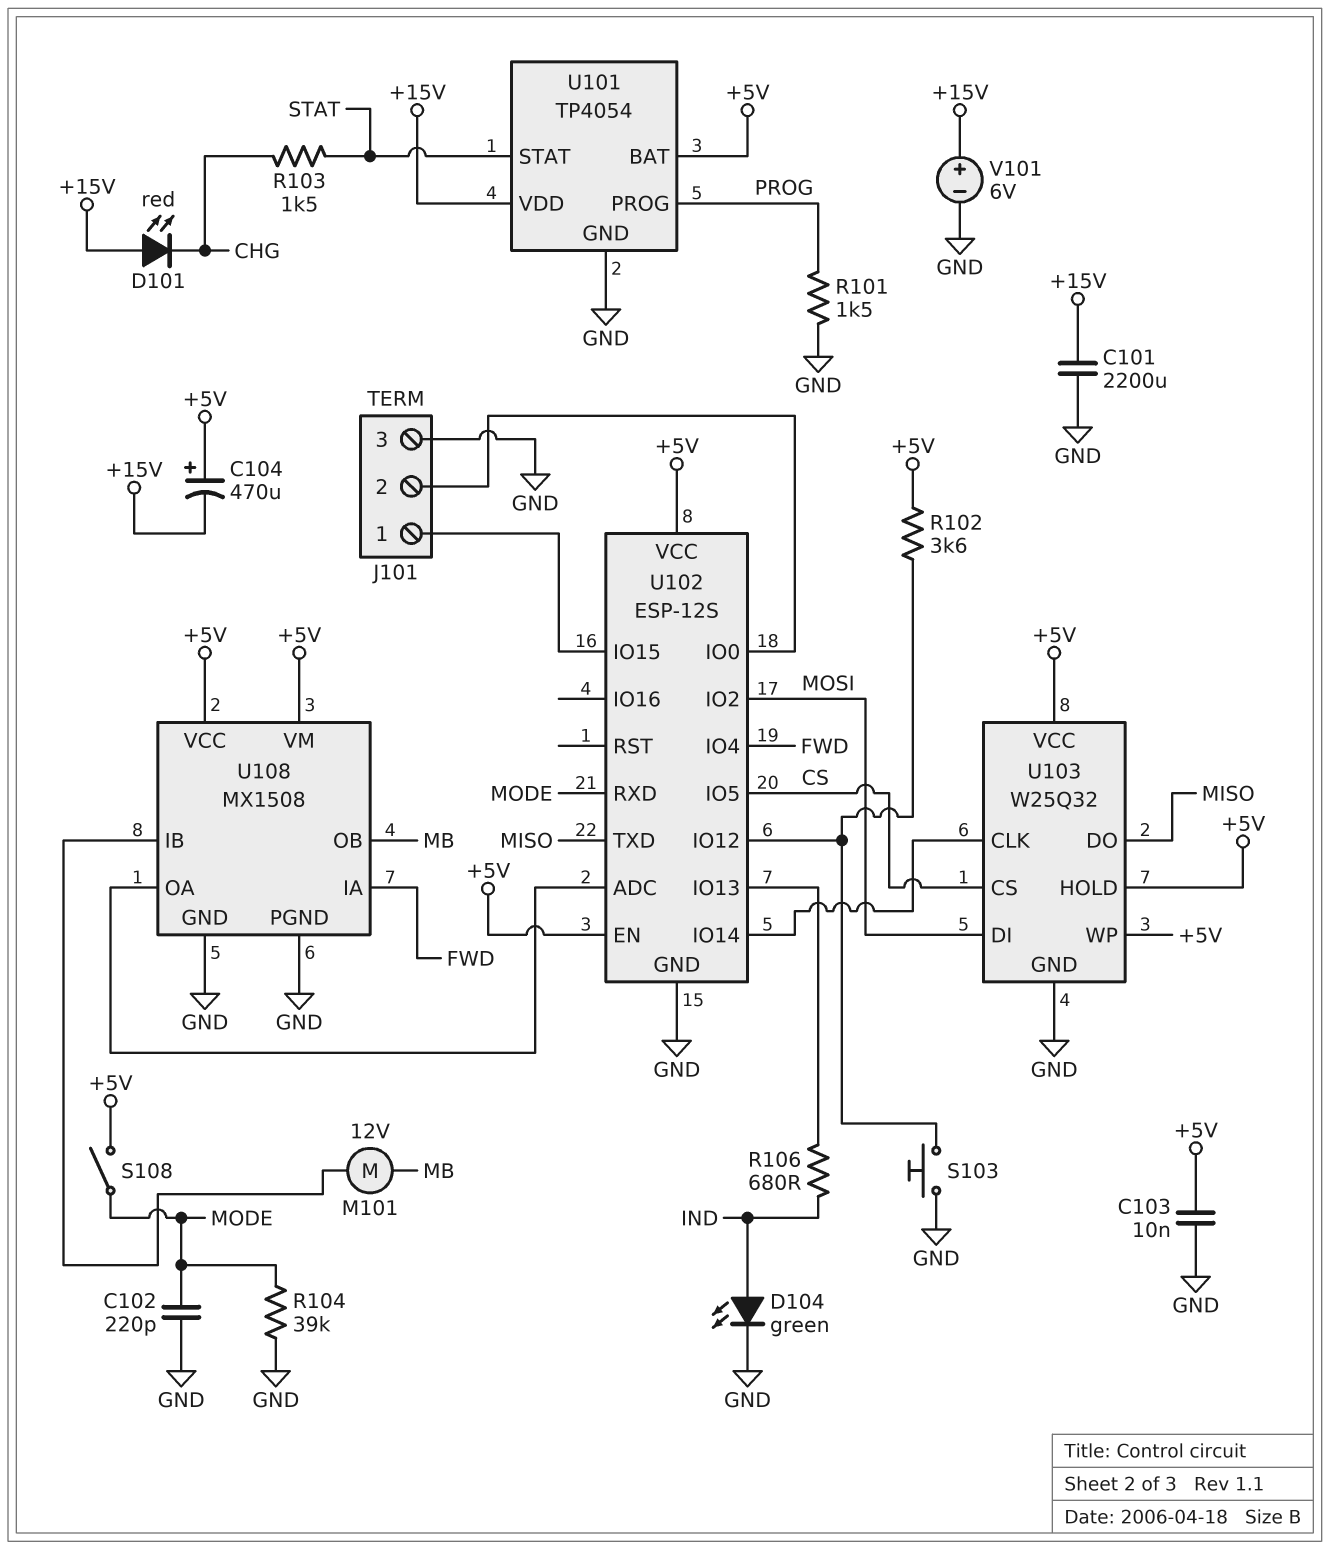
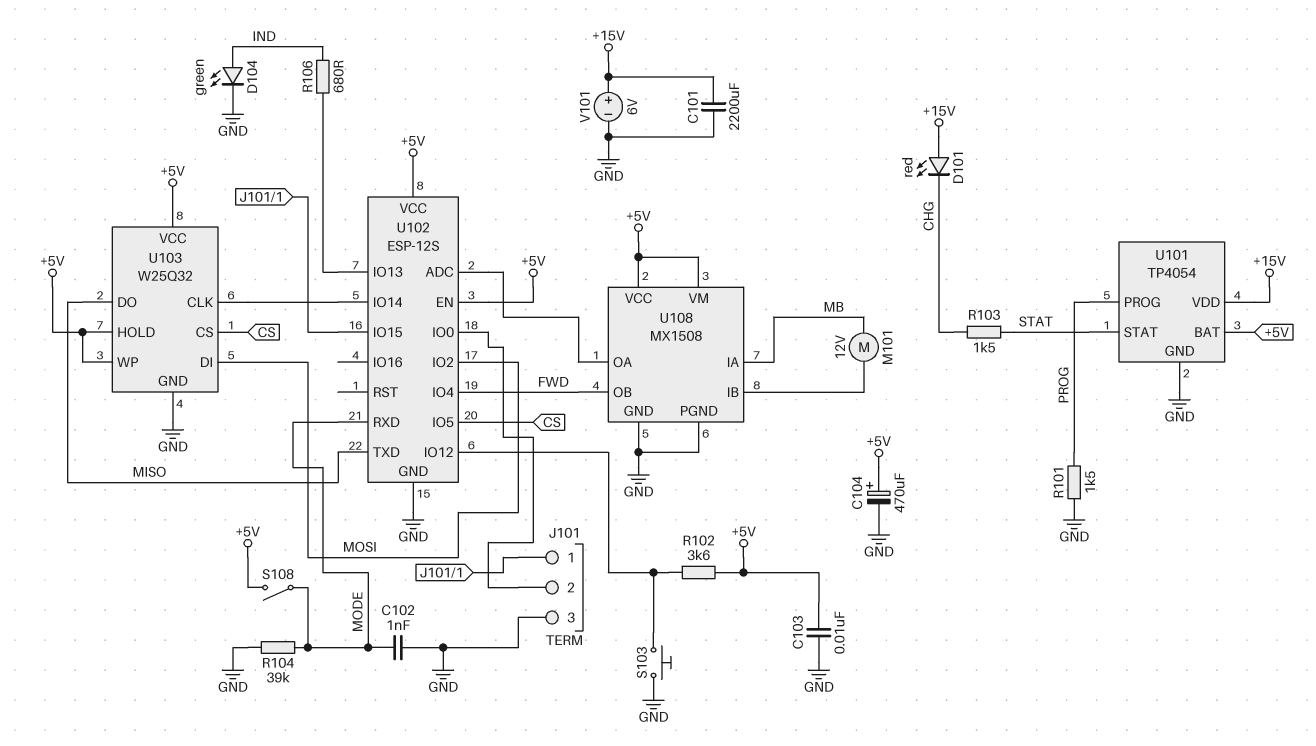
C102: 220pF (GND, MODE) -> 1nF (GND, MODE)
C104: 470uF (plus +5V, minus +15V) -> 470uF (plus +5V, minus GND)
U108 pin IA: FWD -> MB
U108 pin OB: MB -> FWD

